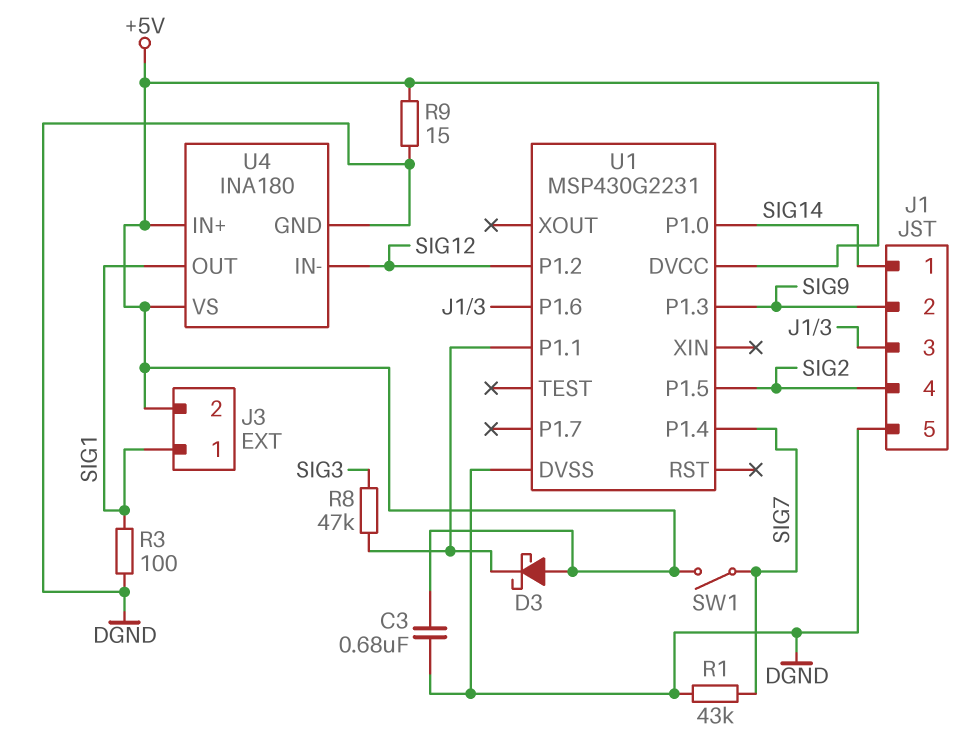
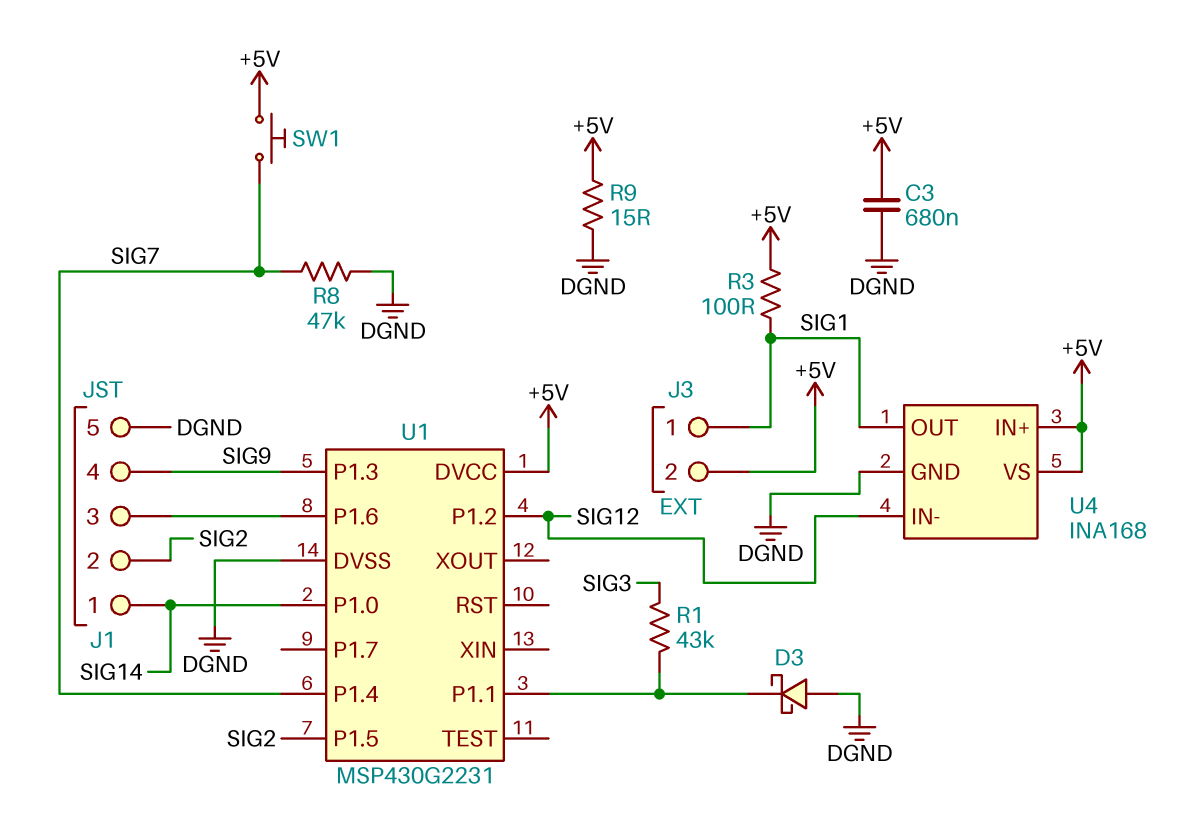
D3: schottky (A +5V, K U1/P1.1) -> schottky (A DGND, K U1/P1.1)
J1 pin 2: SIG9 -> SIG2
J1 pin 4: SIG2 -> SIG9
R1: 43k (DGND, SIG7) -> 43k (SIG3, U1/P1.1)
R3: 100 (DGND, SIG1) -> 100 (+5V, SIG1)
R8: 47k (SIG3, U1/P1.1) -> 47k (DGND, SIG7)
SW1: switch (+5V, SIG7) -> button (+5V, SIG7)
U4: INA180 -> INA168

